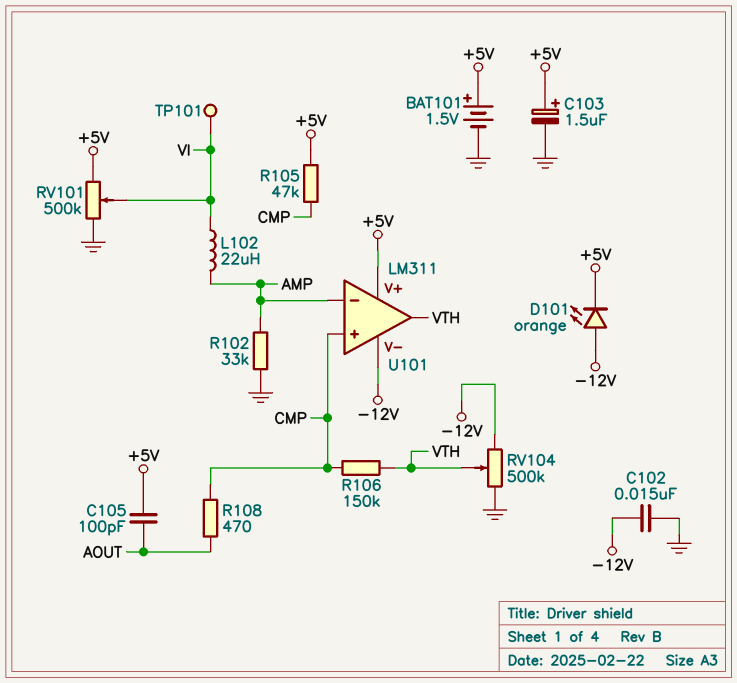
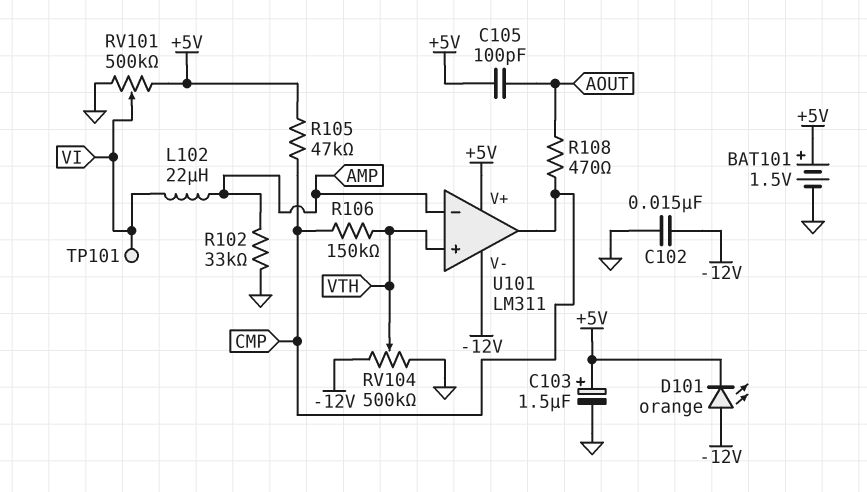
U101 pin in+: CMP -> VTH
U101 pin out: VTH -> CMP

